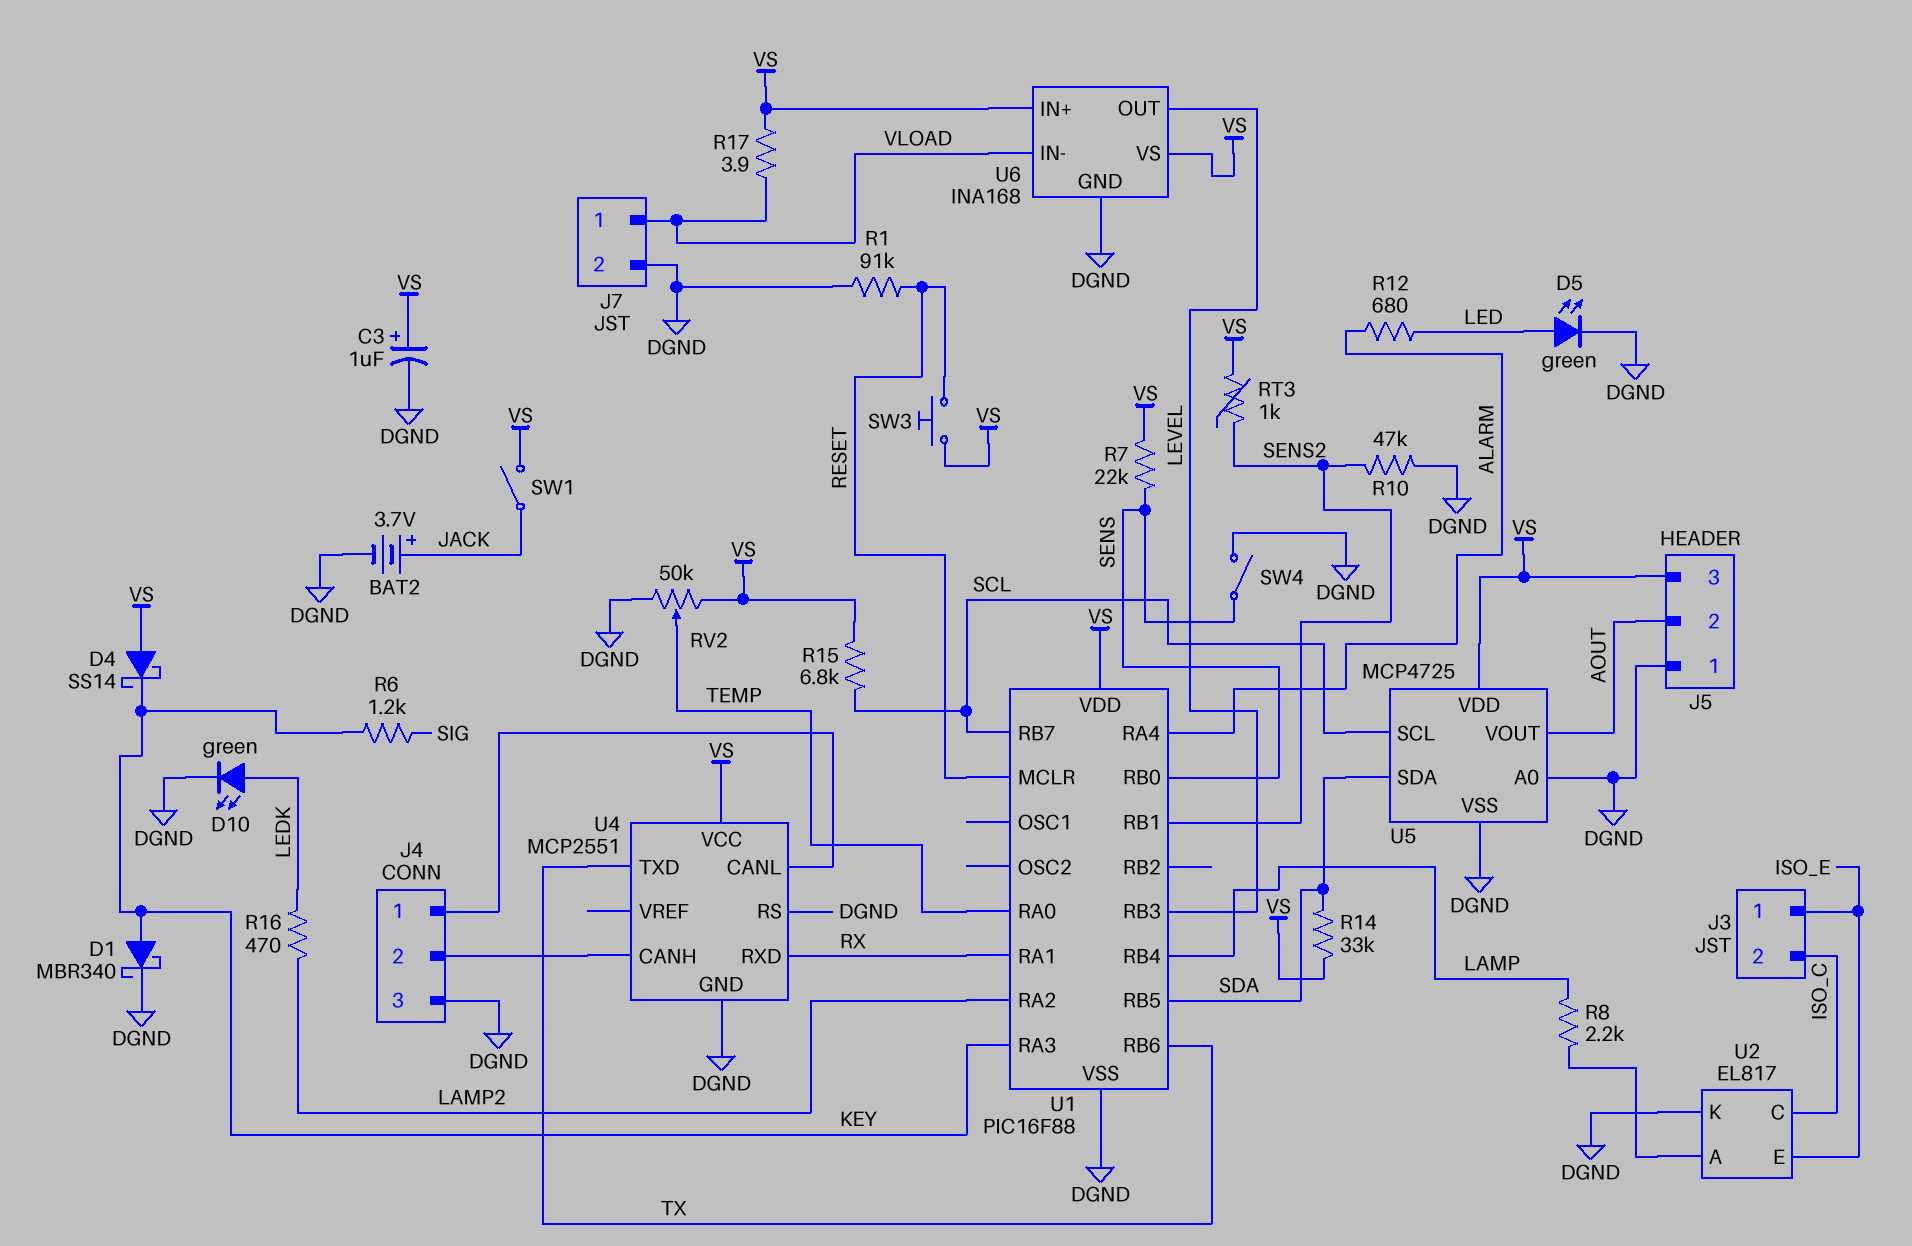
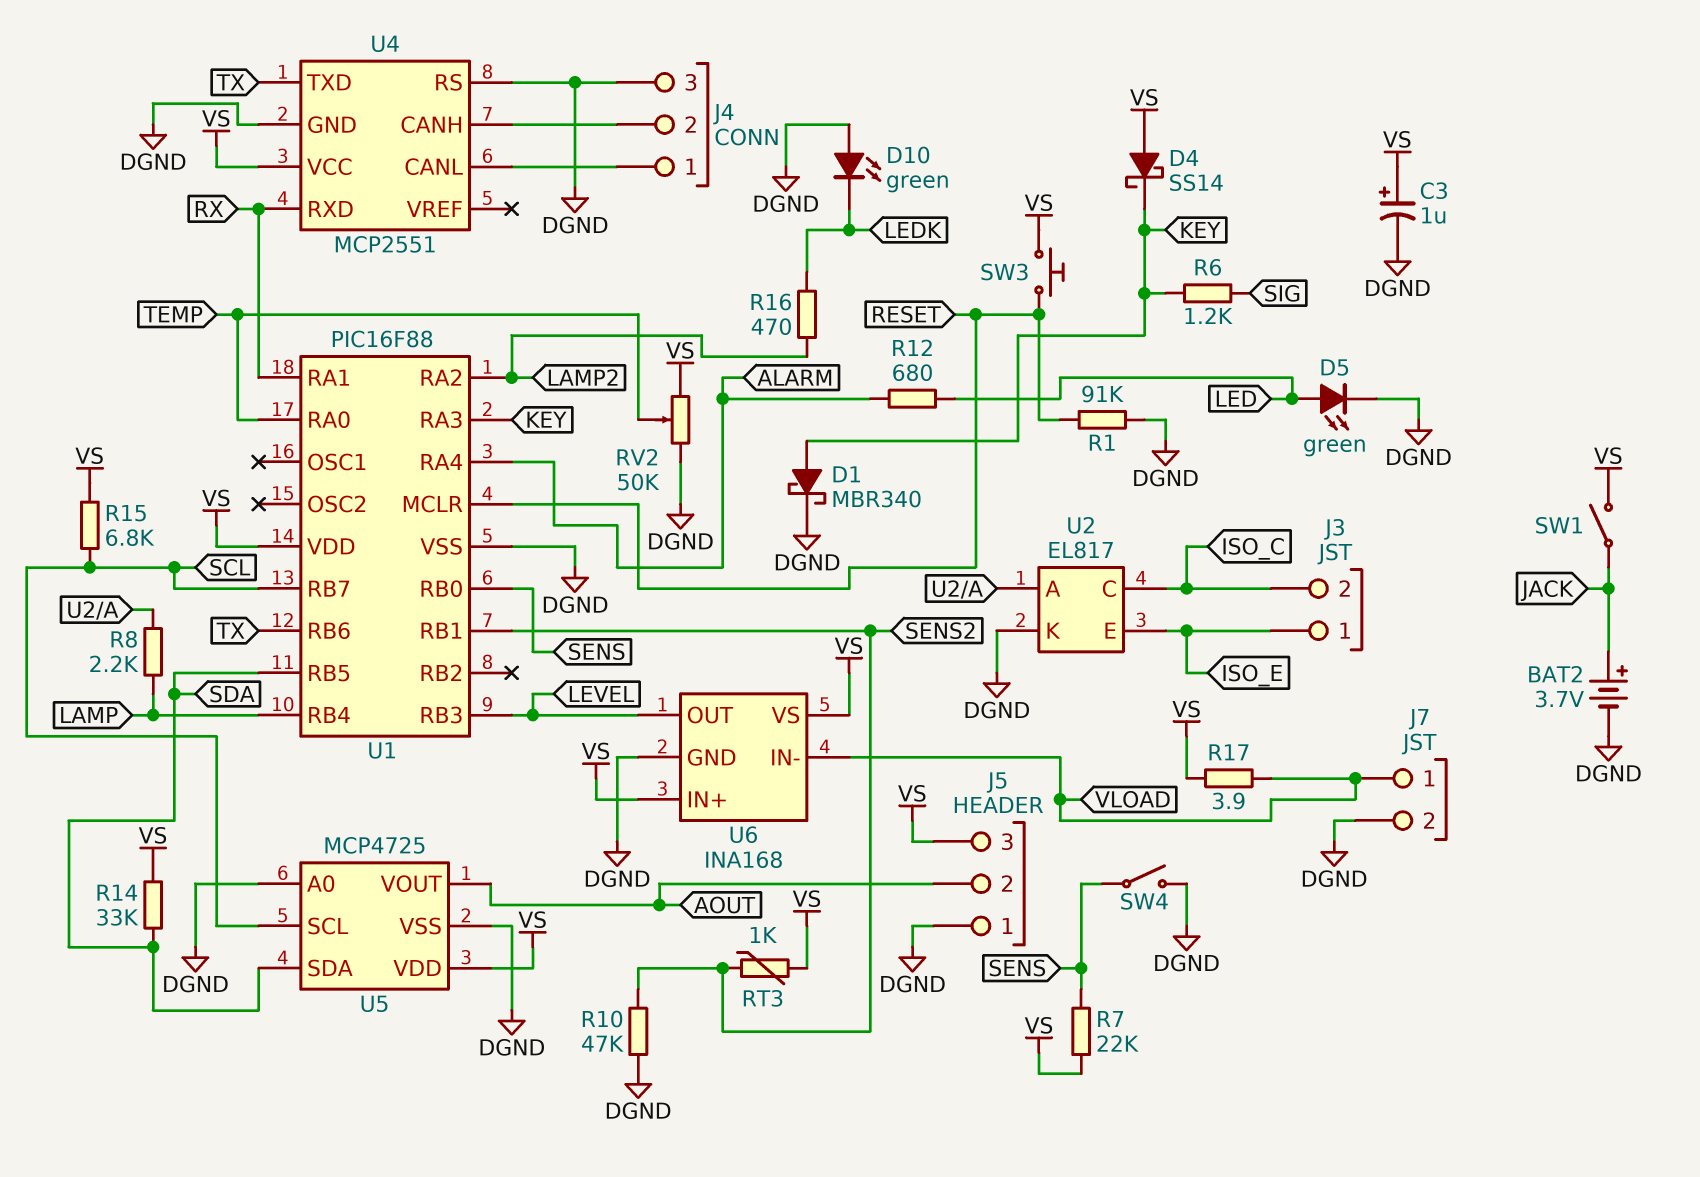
D10: LED green (A LEDK, K DGND) -> LED green (A DGND, K LEDK)

